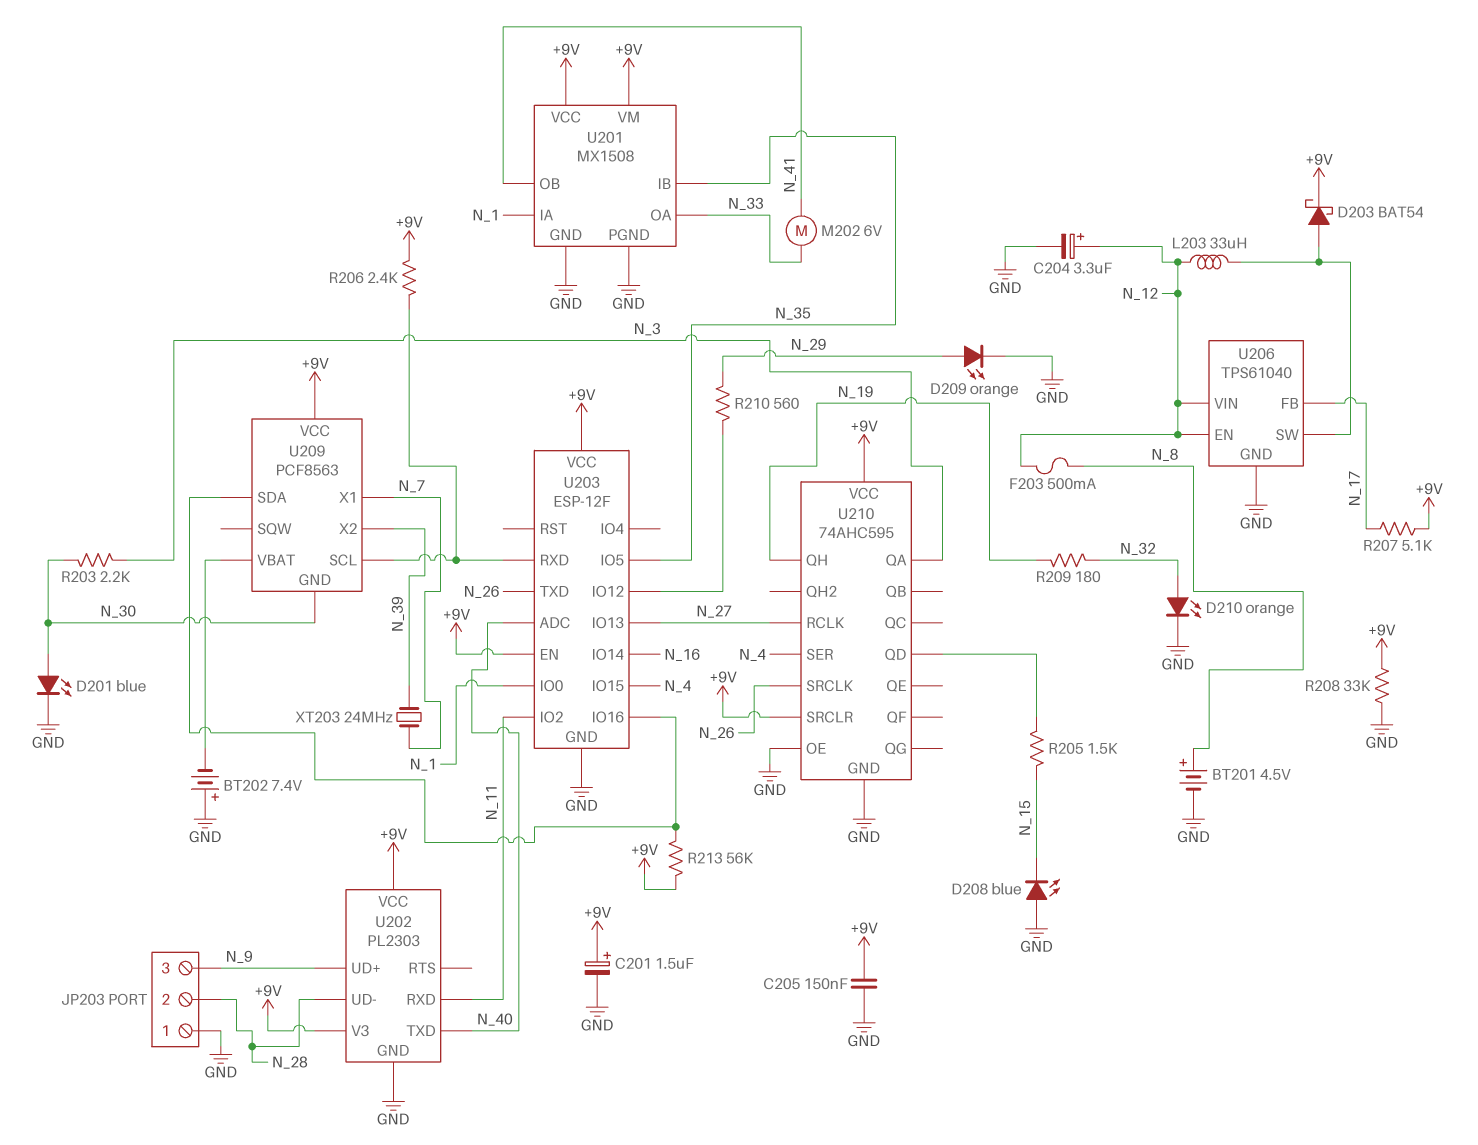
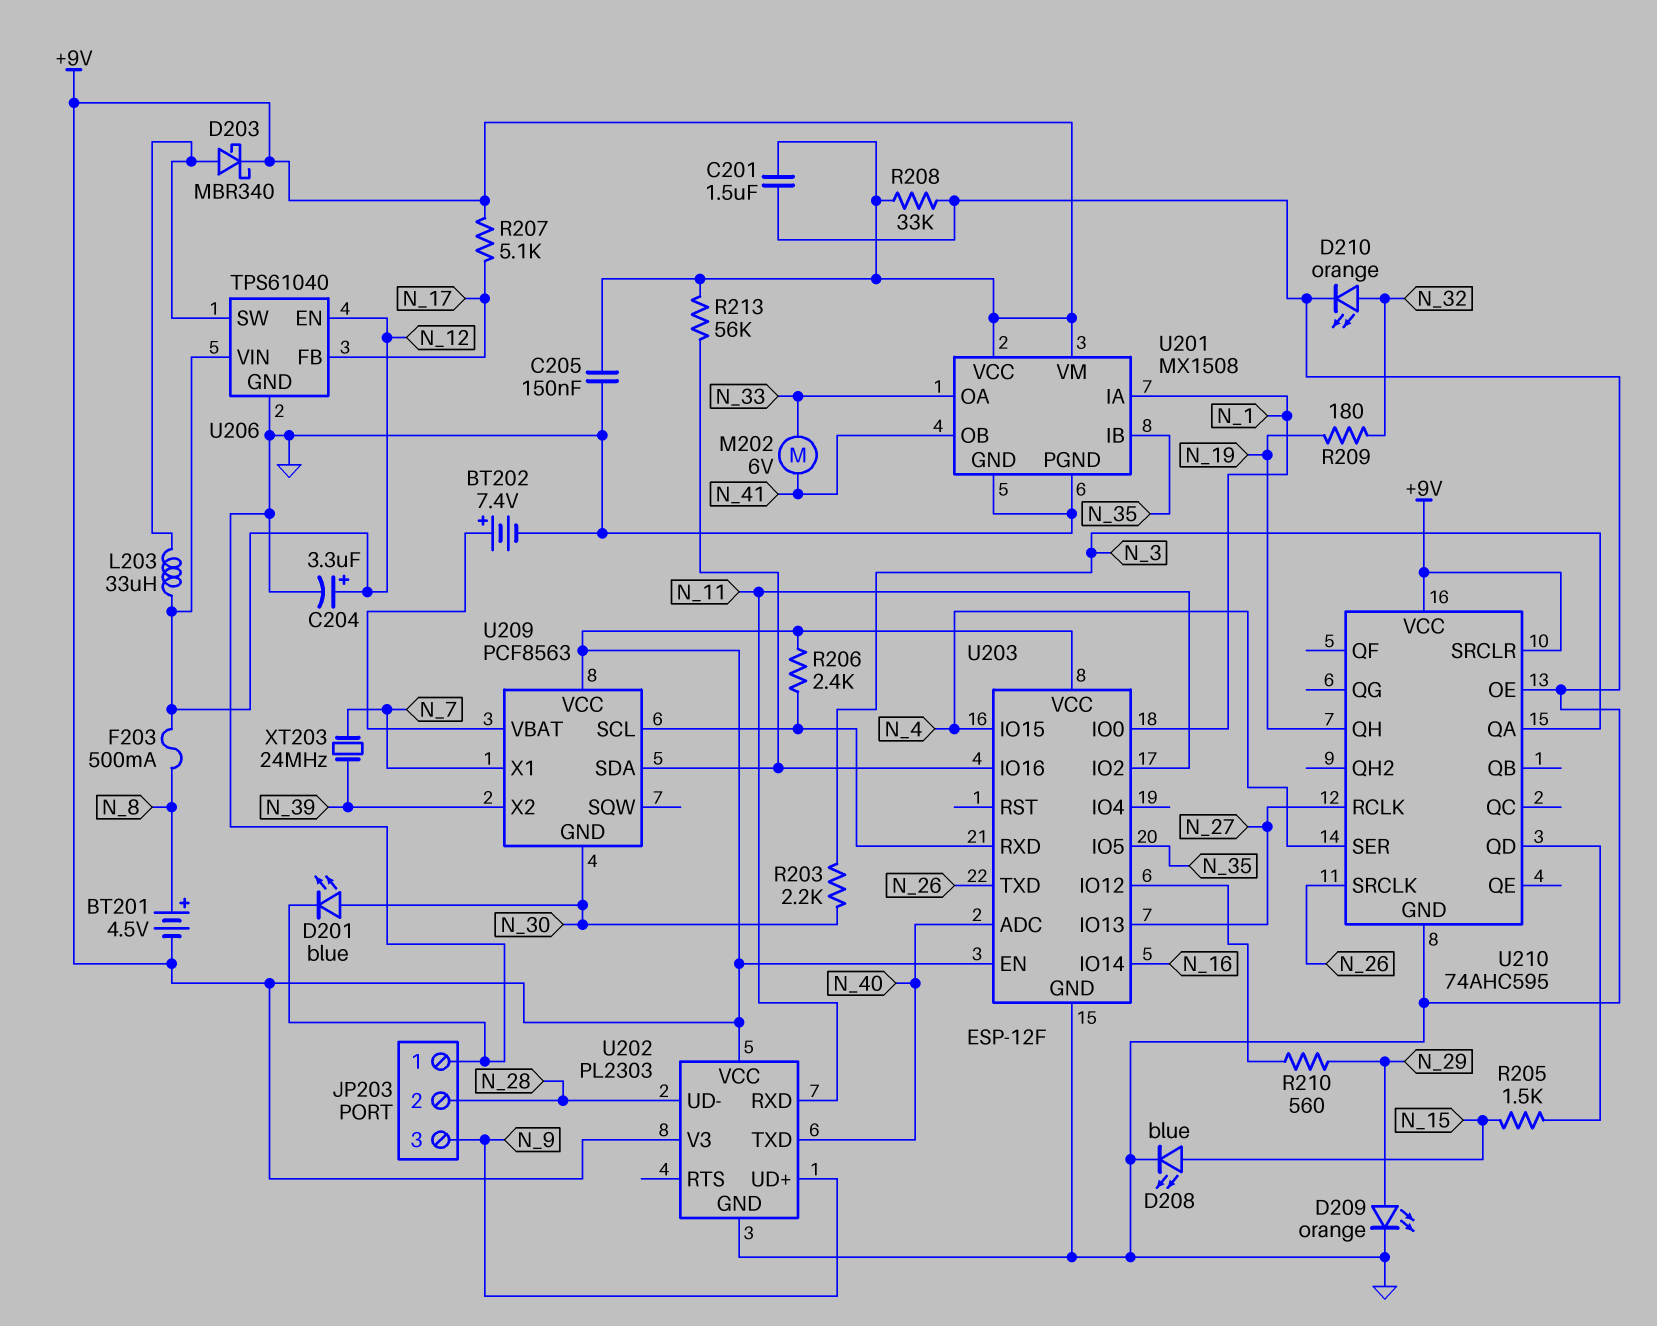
BT201: 4.5V (plus N_8, minus GND) -> 4.5V (plus N_8, minus +9V)
BT202: 7.4V (plus GND, minus U209/VBAT) -> 7.4V (plus U209/VBAT, minus GND)
C201: 1.5uF (plus +9V, minus GND) -> 1.5uF (+9V, GND)
D203: schottky BAT54 (A U206/SW, K +9V) -> schottky MBR340 (A U206/SW, K +9V)
D208: LED blue (A GND, K N_15) -> LED blue (A N_15, K GND)

